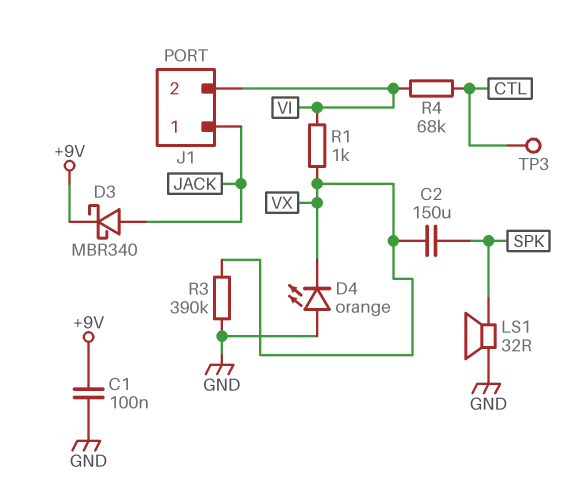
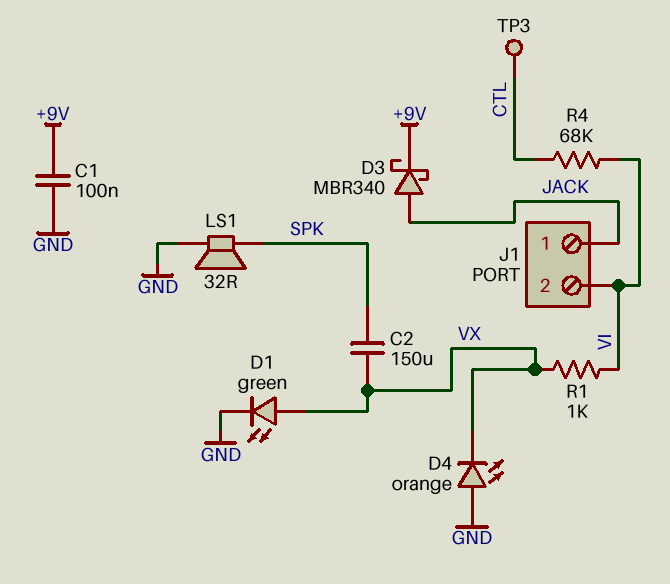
D1: none -> LED green (A VX, K GND)
R3: 390k (GND, VX) -> none

